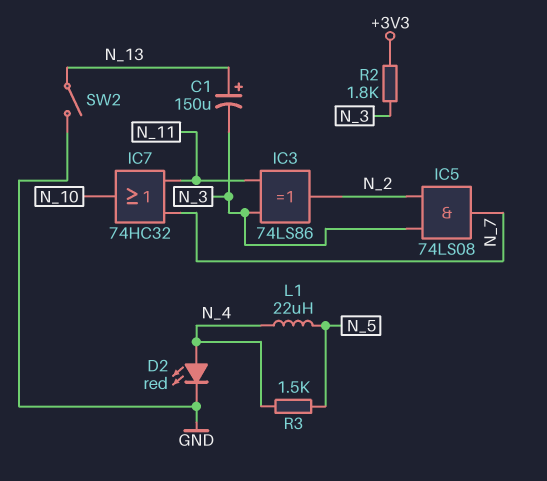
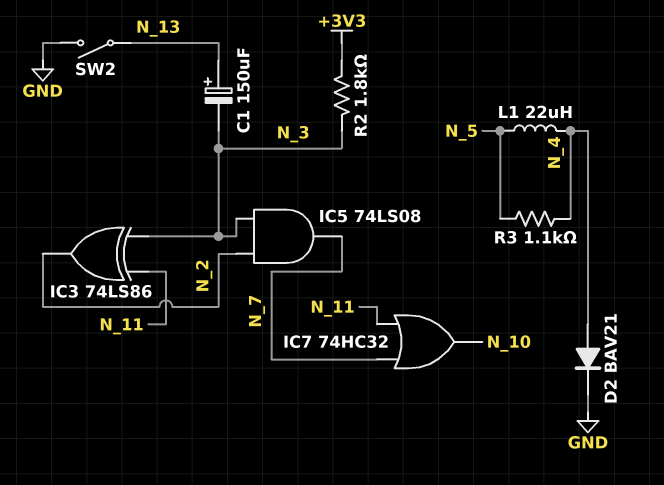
D2: LED red (A N_4, K GND) -> diode BAV21 (A N_4, K GND)
R3: 1.5k (N_4, N_5) -> 1.1k (N_4, N_5)

